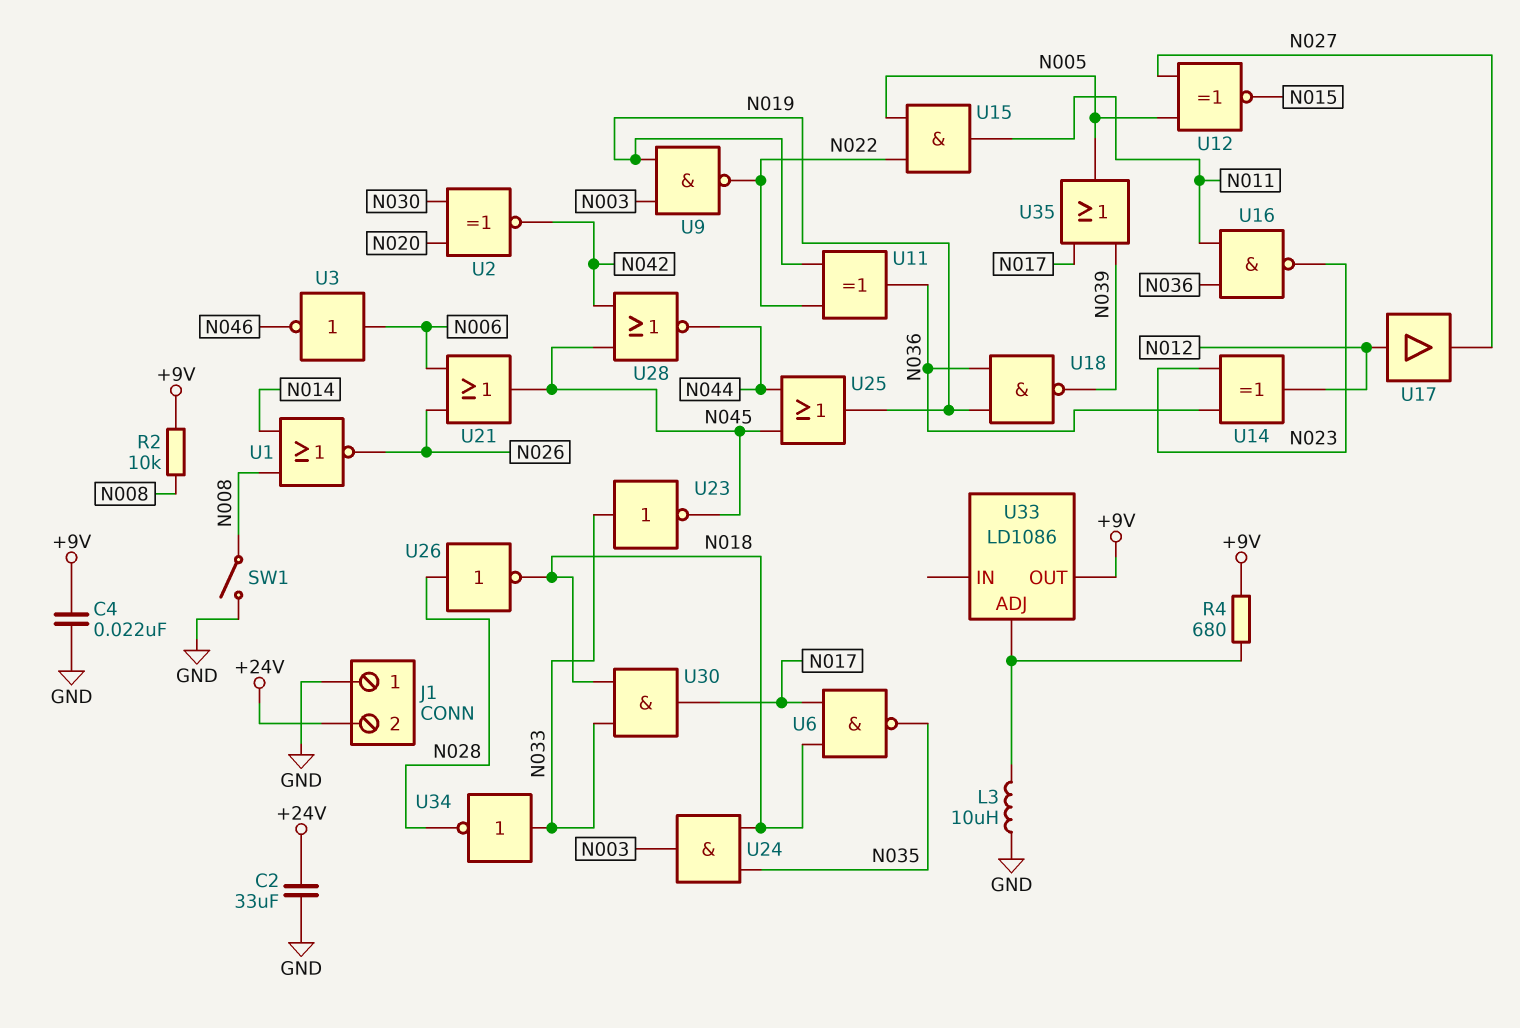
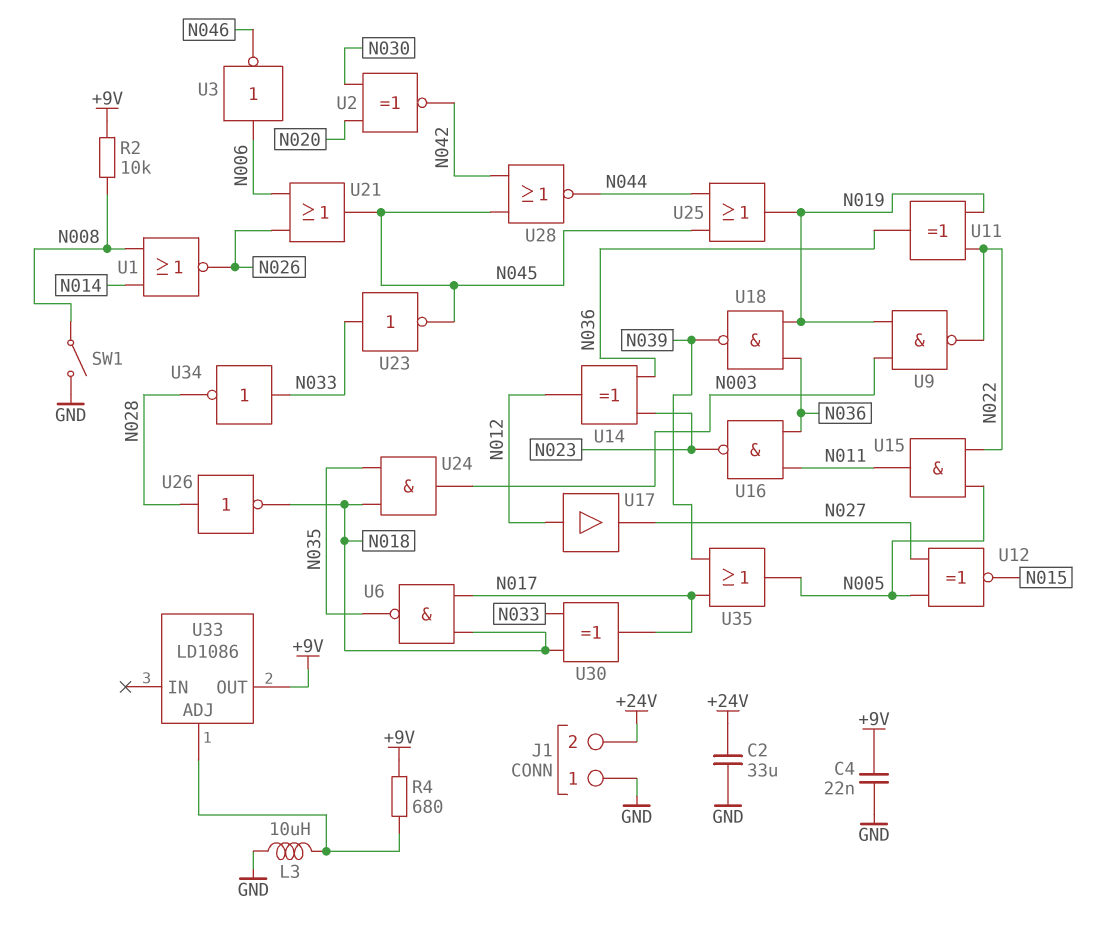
U30: AND (in N018, in N033, out N017) -> XOR (in N018, in N033, out N017)

